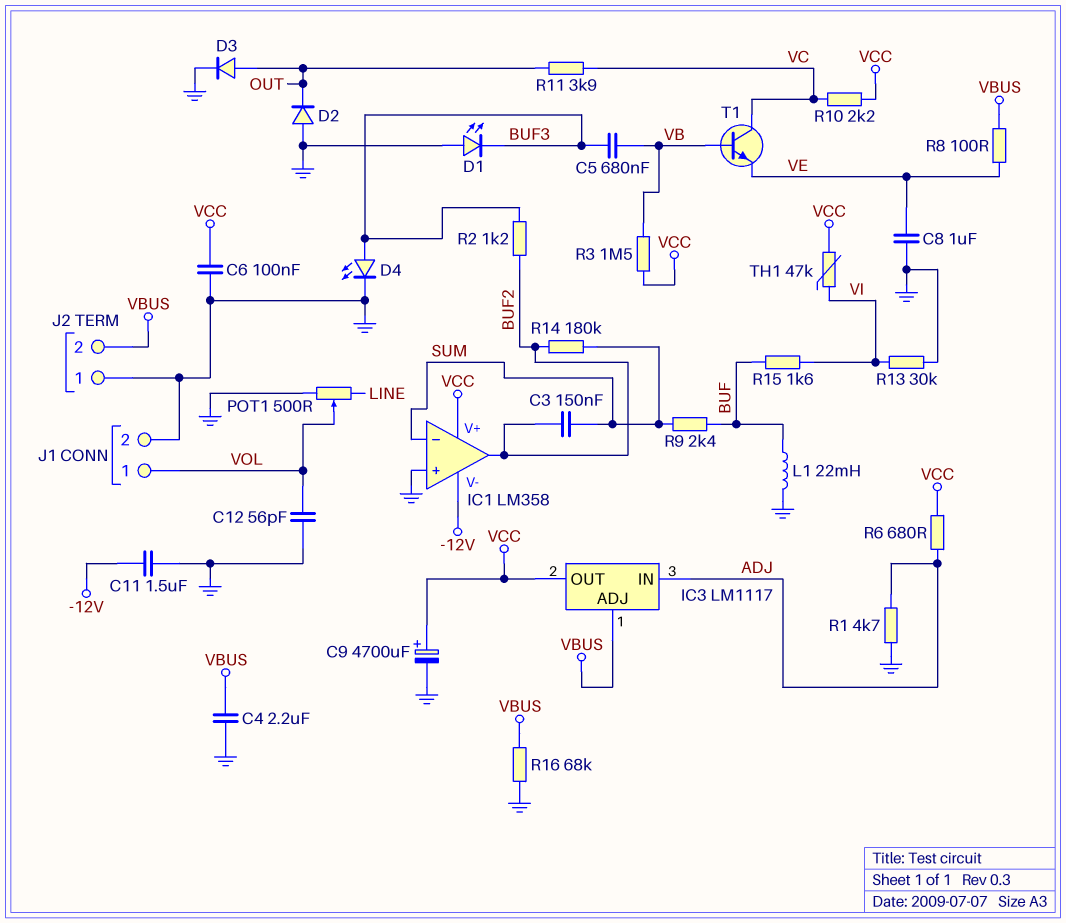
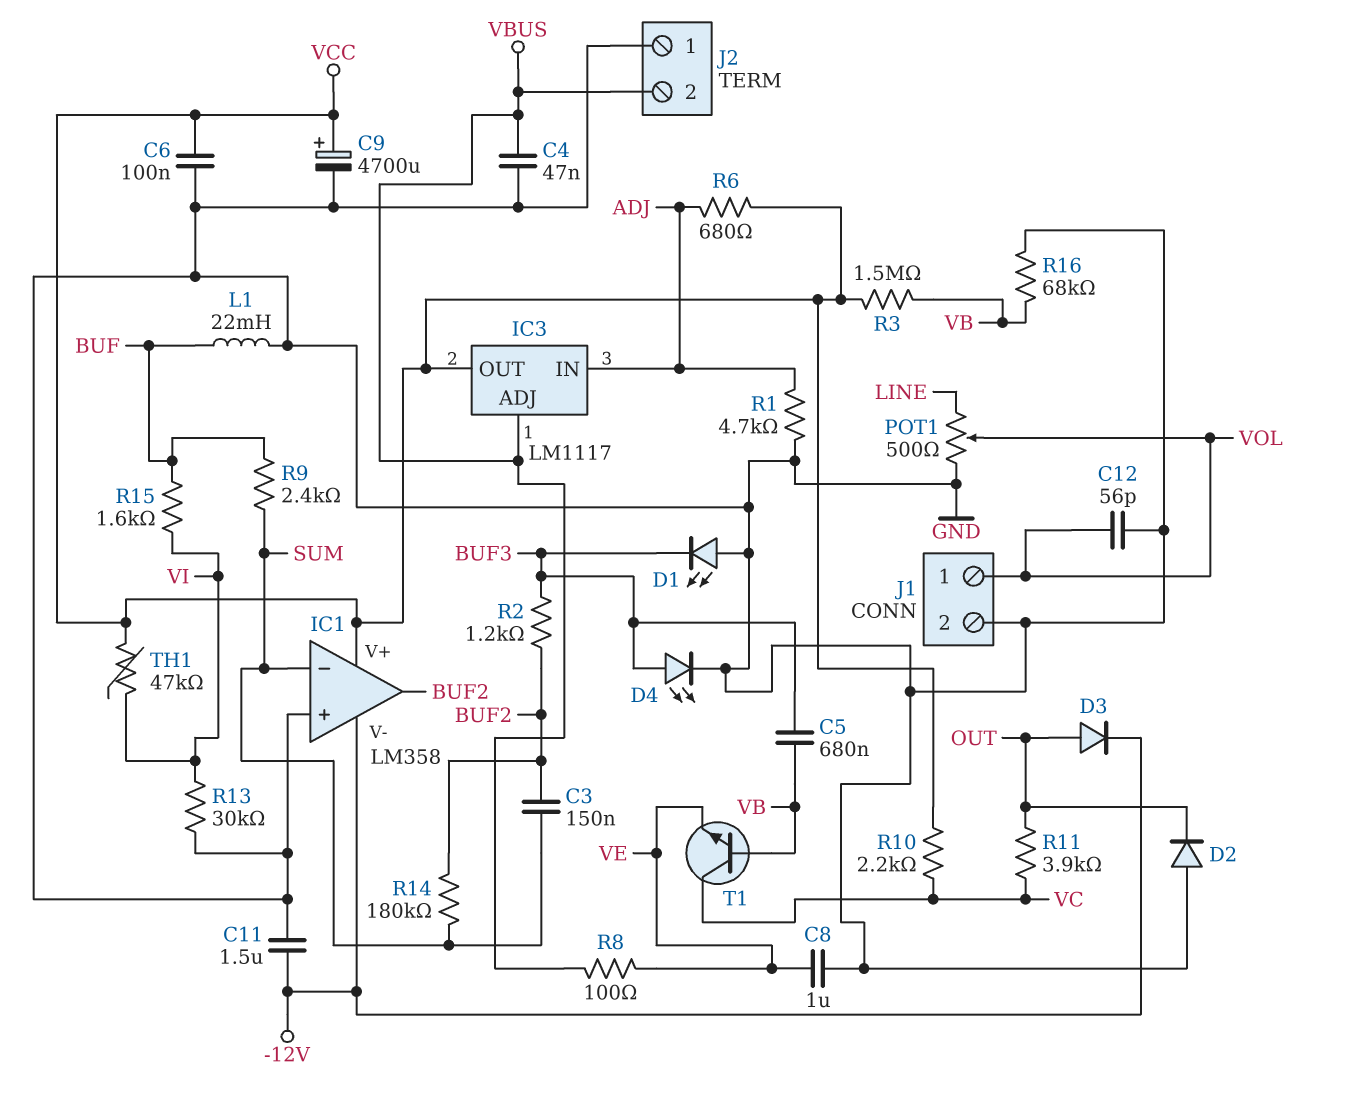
C4: 2.2uF (GND, VBUS) -> 47nF (GND, VBUS)
D3: diode (A OUT, K GND) -> diode (A OUT, K -12V)
R16: 68k (GND, VBUS) -> 68k (GND, VB)

